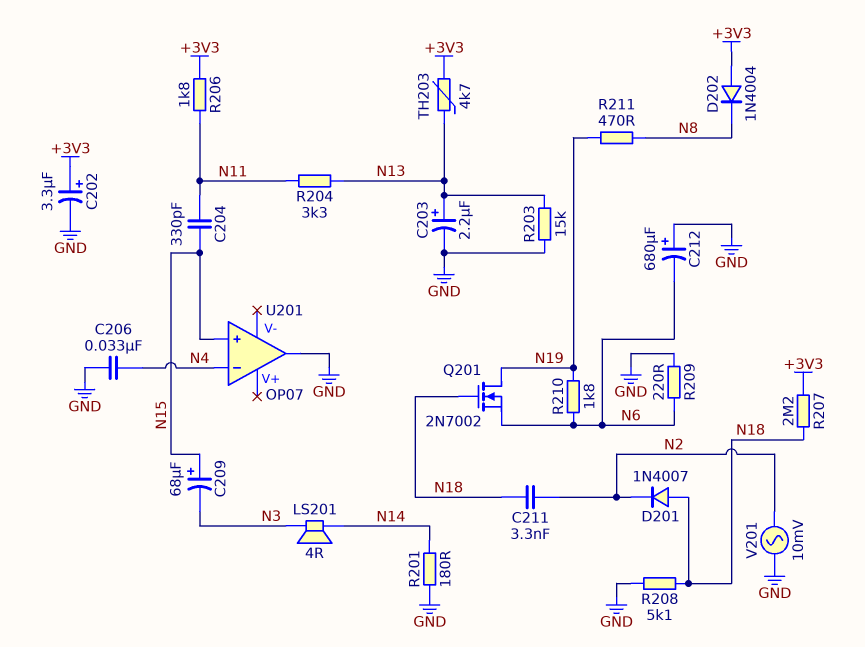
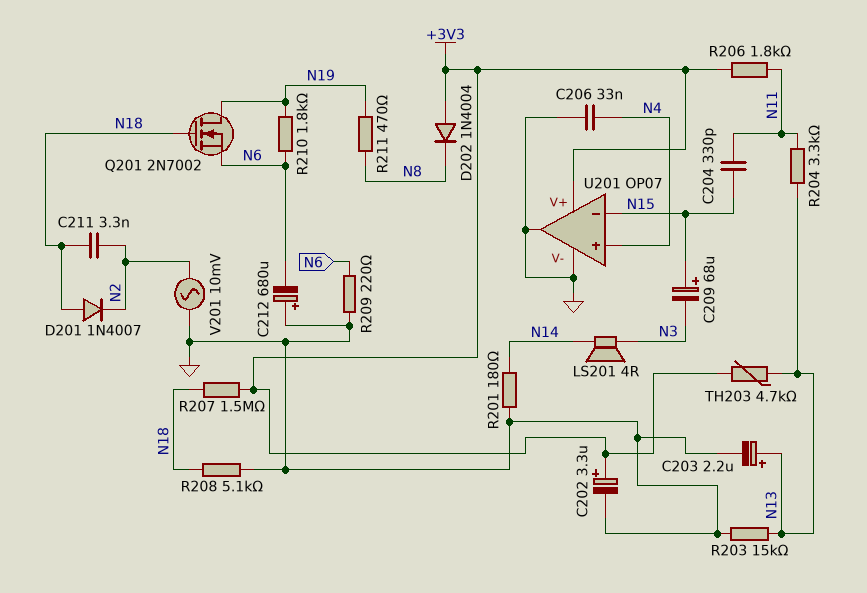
R207: 2.2M (+3V3, N18) -> 1.5M (+3V3, N18)
U201 pin V+: none -> +3V3
U201 pin V-: none -> GND
U201 pin in+: N15 -> N4
U201 pin in-: N4 -> N15

